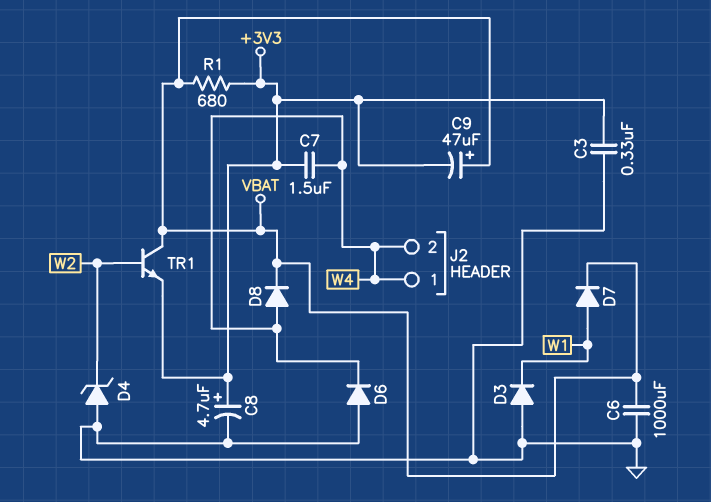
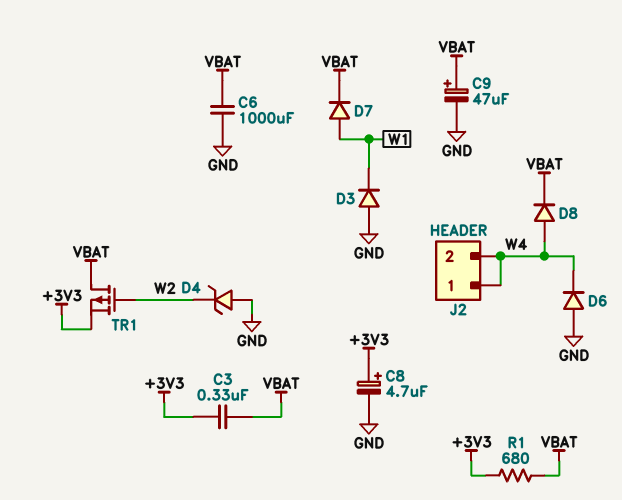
C3: 330nF (+3V3, GND) -> 330nF (+3V3, VBAT)
C7: 1.5uF (+3V3, W4) -> none
C9: 47uF (plus VBAT, minus +3V3) -> 47uF (plus VBAT, minus GND)
TR1: NPN (B W2, C VBAT, E +3V3) -> PMOS (G W2, D VBAT, S +3V3)

